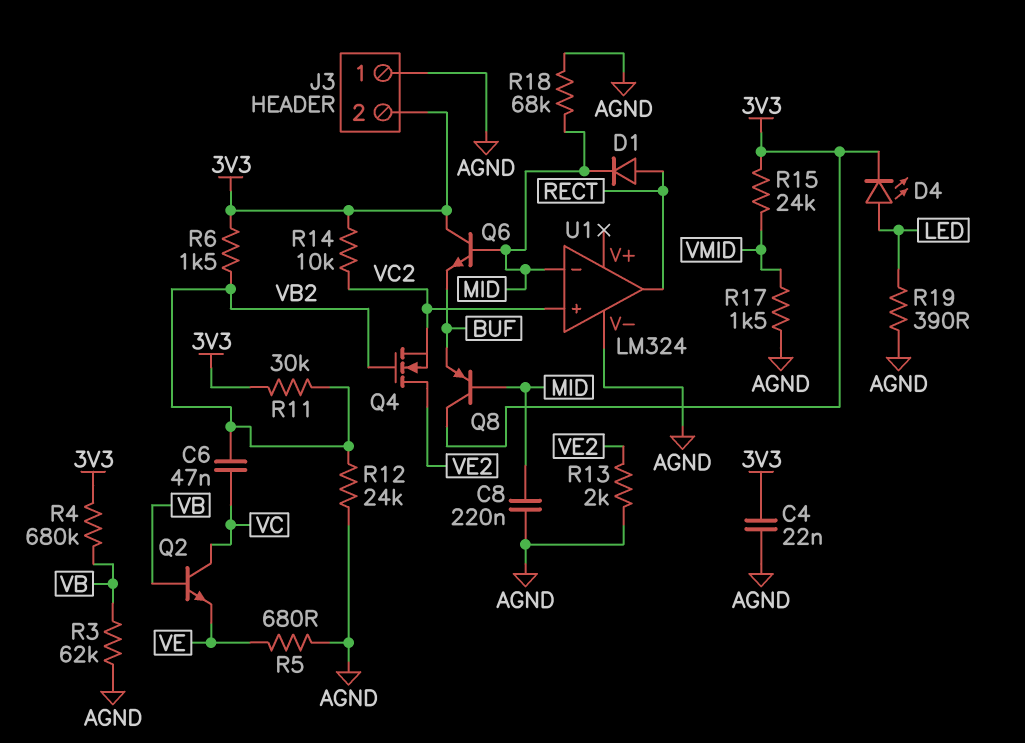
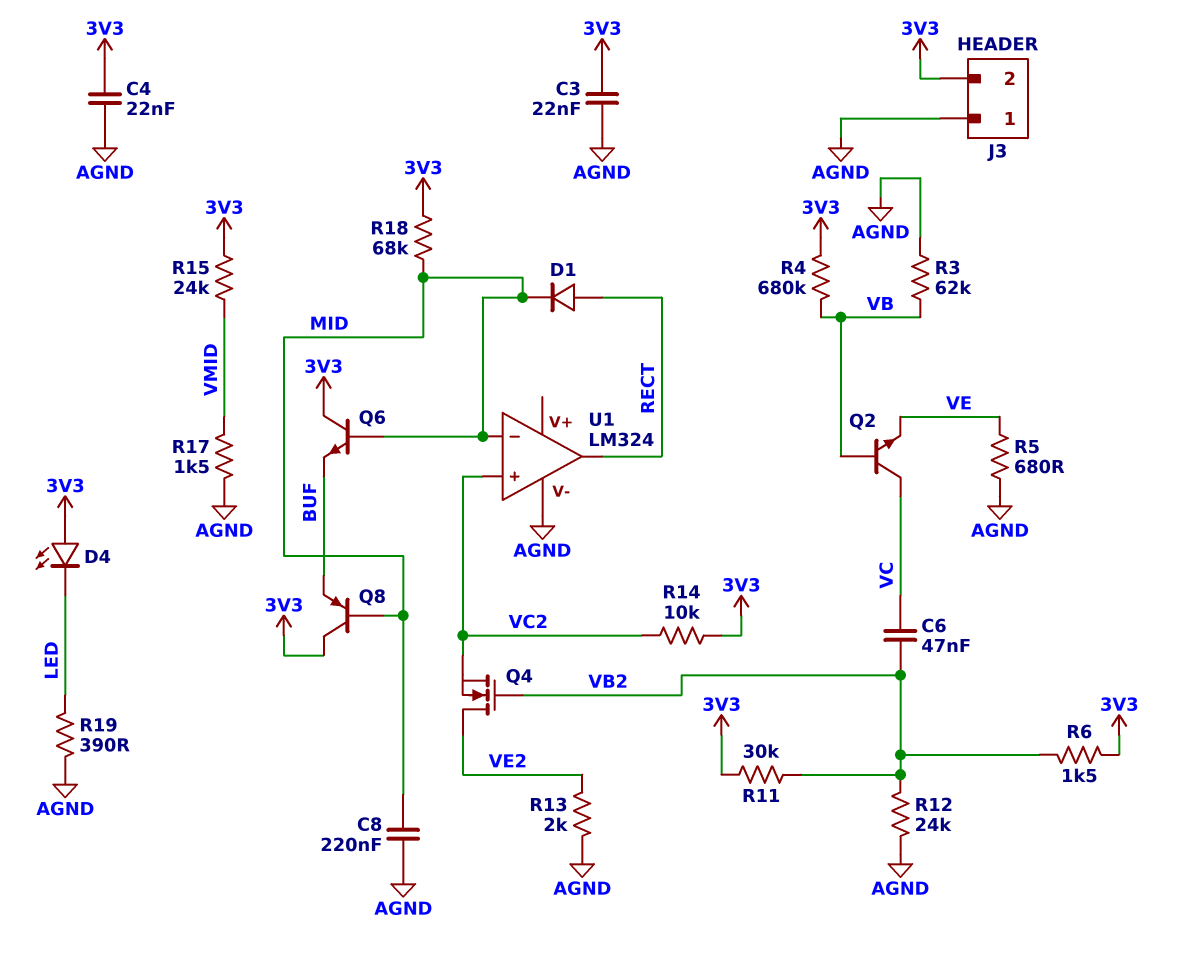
C3: none -> 22nF (3V3, AGND)
D4: LED (A LED, K 3V3) -> LED (A 3V3, K LED)
R18: 68k (AGND, MID) -> 68k (3V3, MID)

